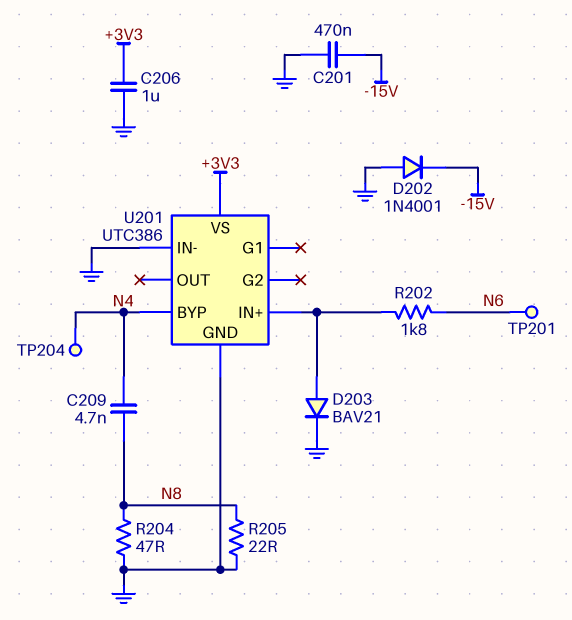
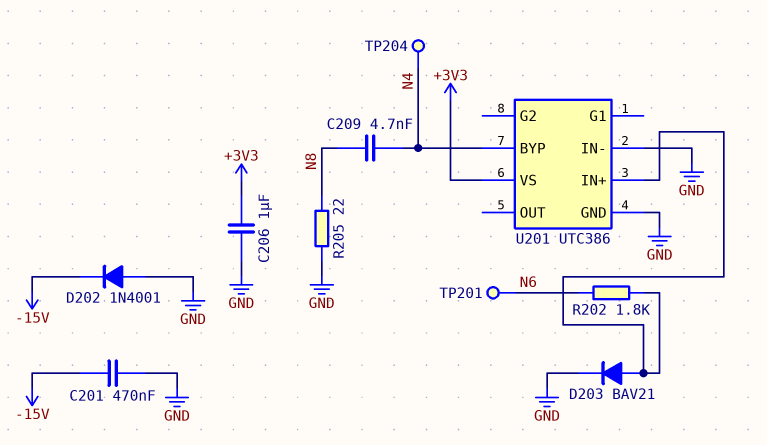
R204: 47 (GND, N8) -> none

